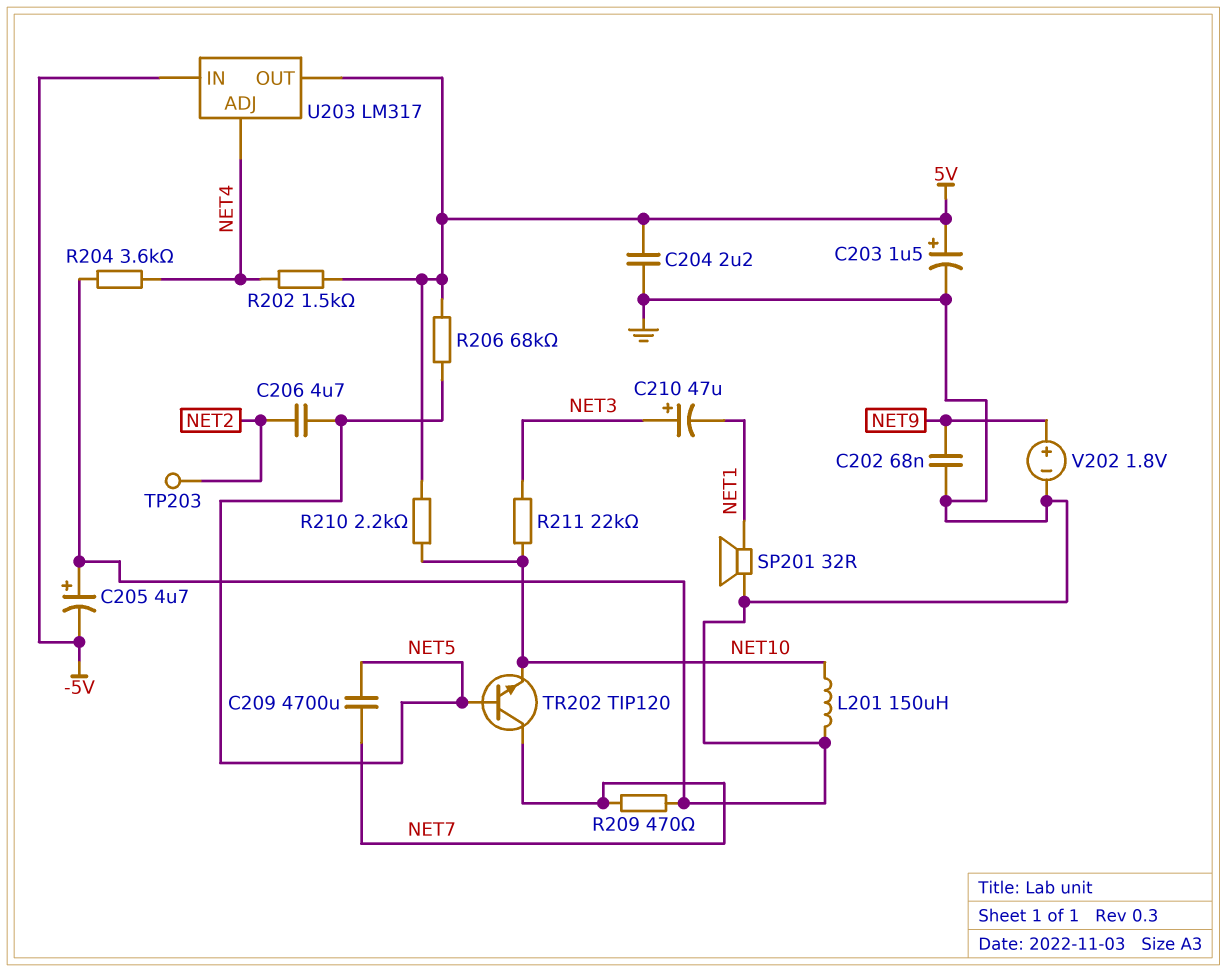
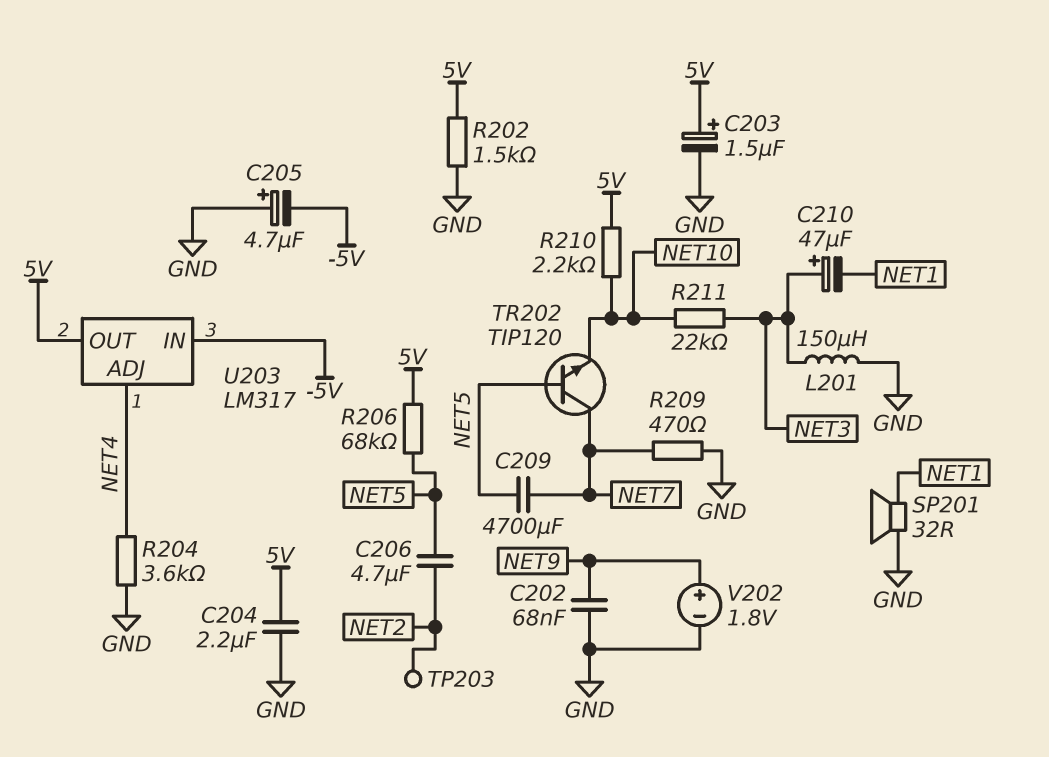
L201: 150uH (GND, NET10) -> 150uH (GND, NET3)
R202: 1.5k (5V, NET4) -> 1.5k (5V, GND)

